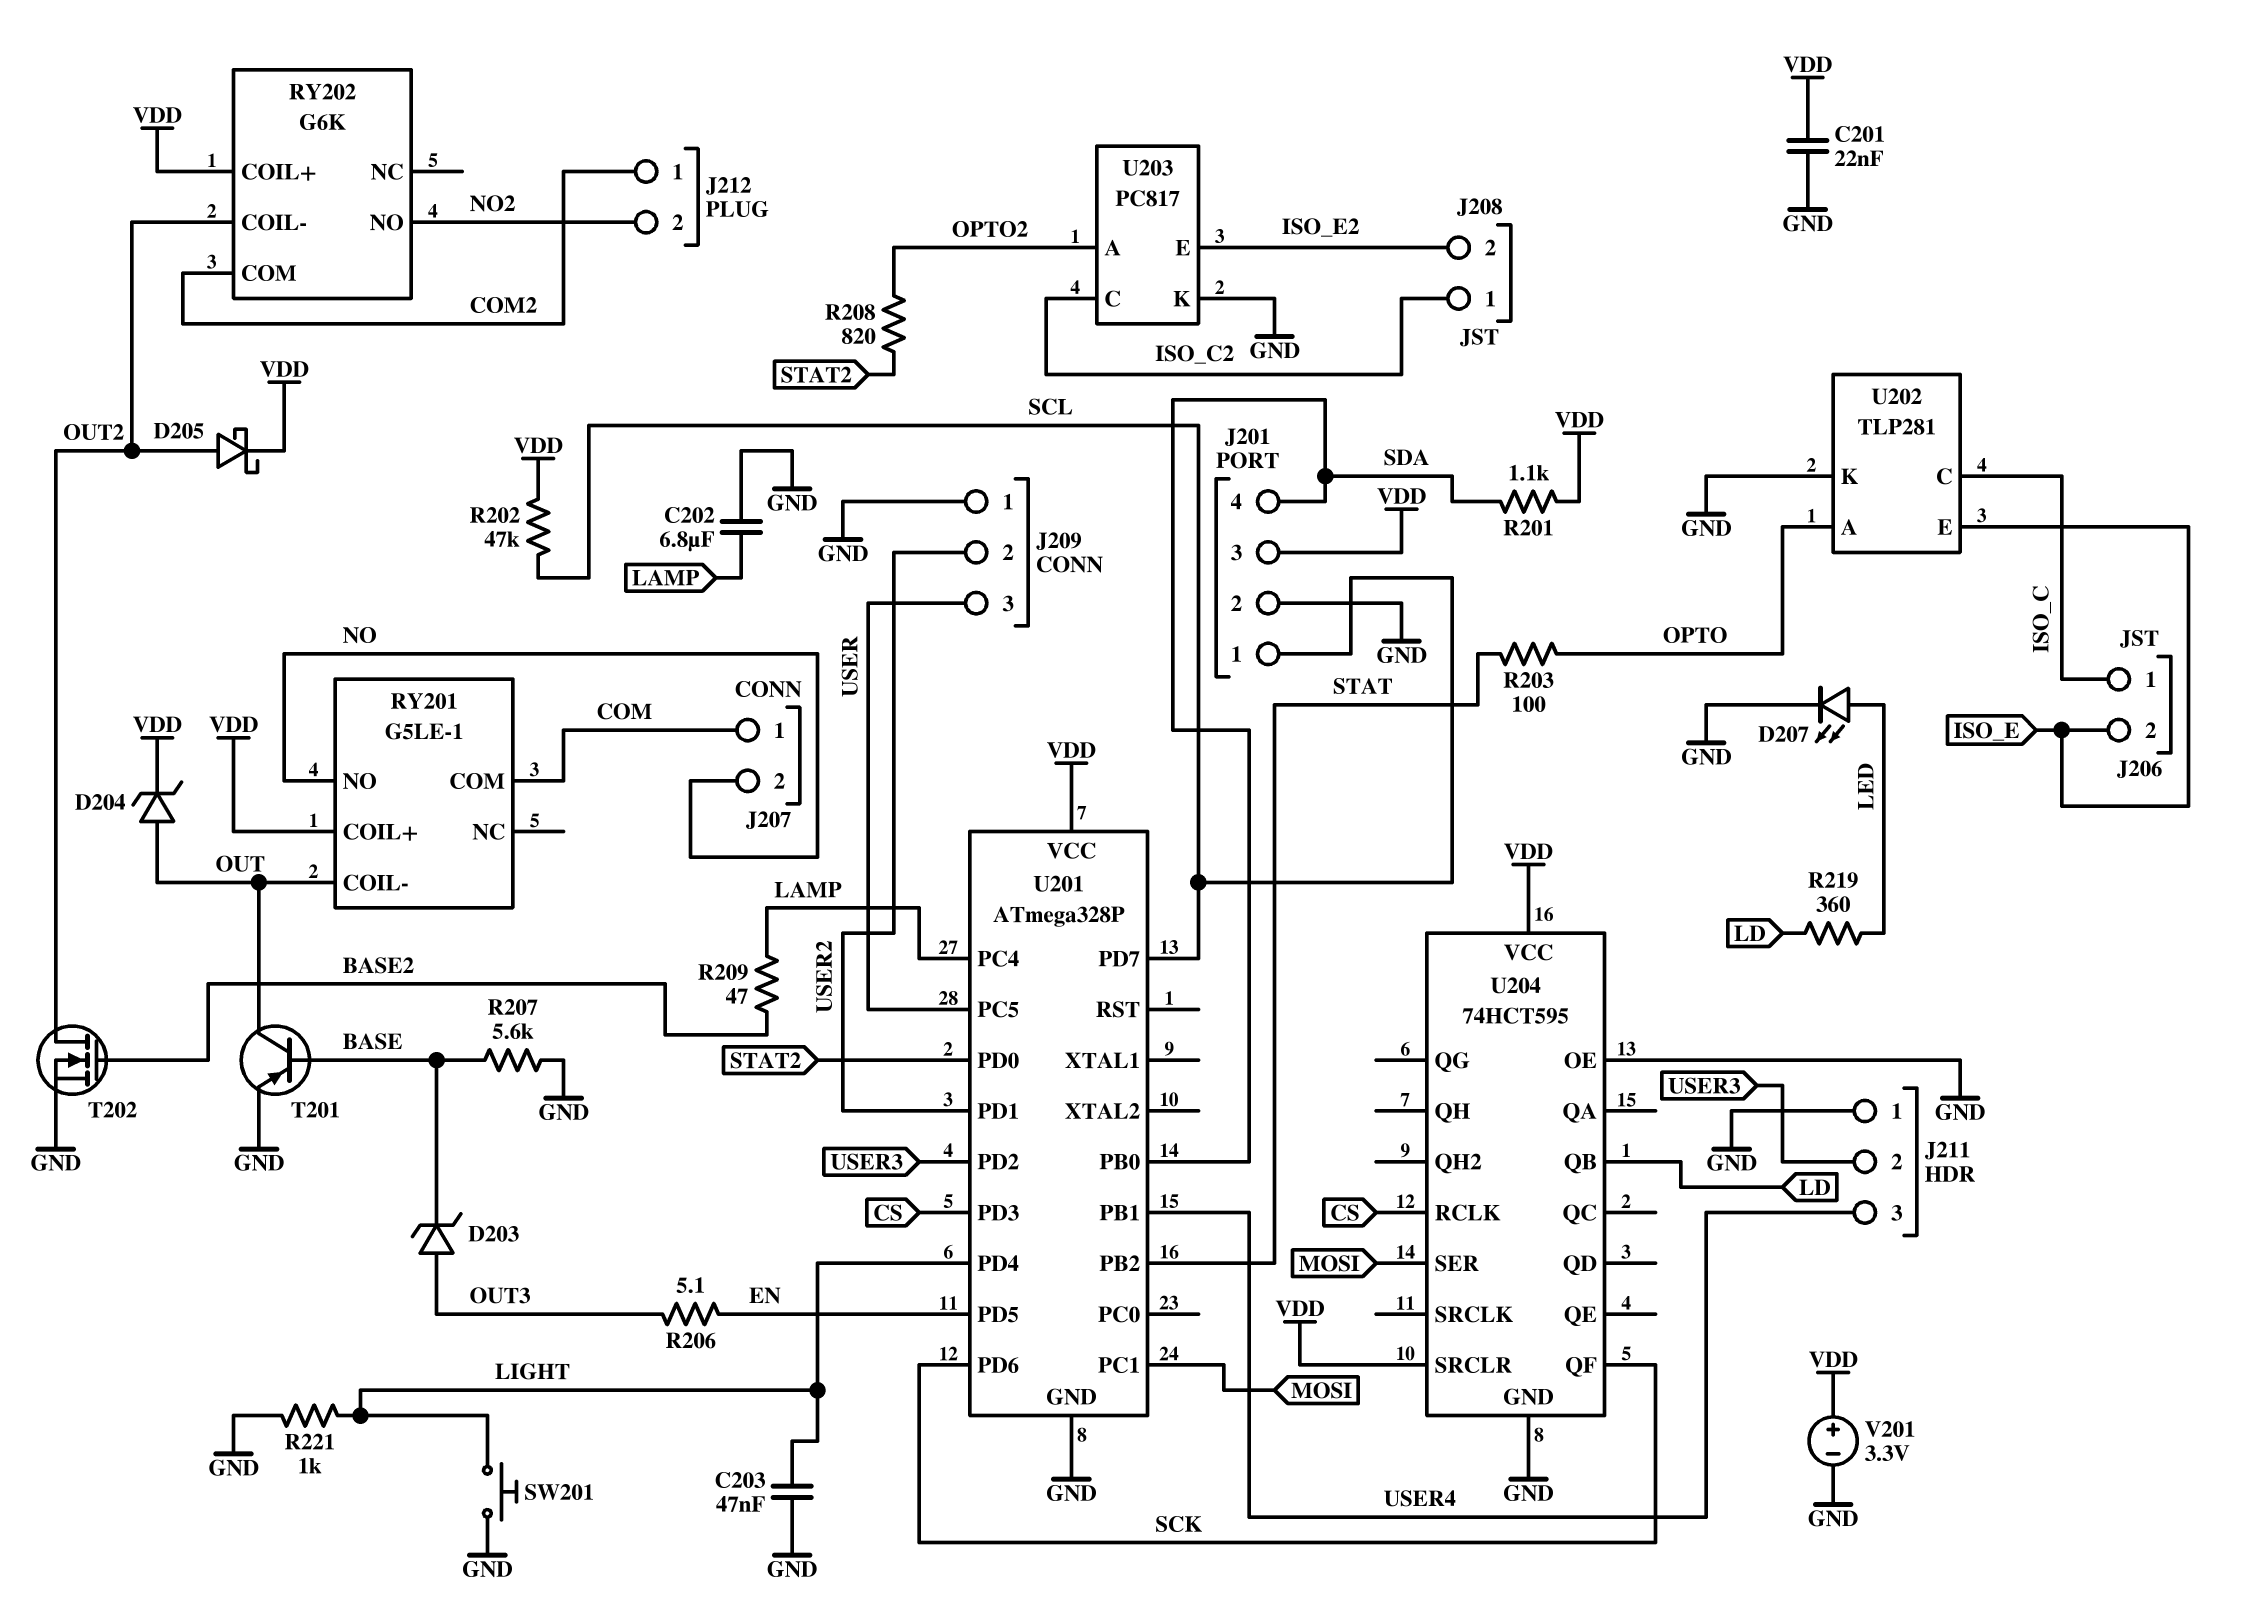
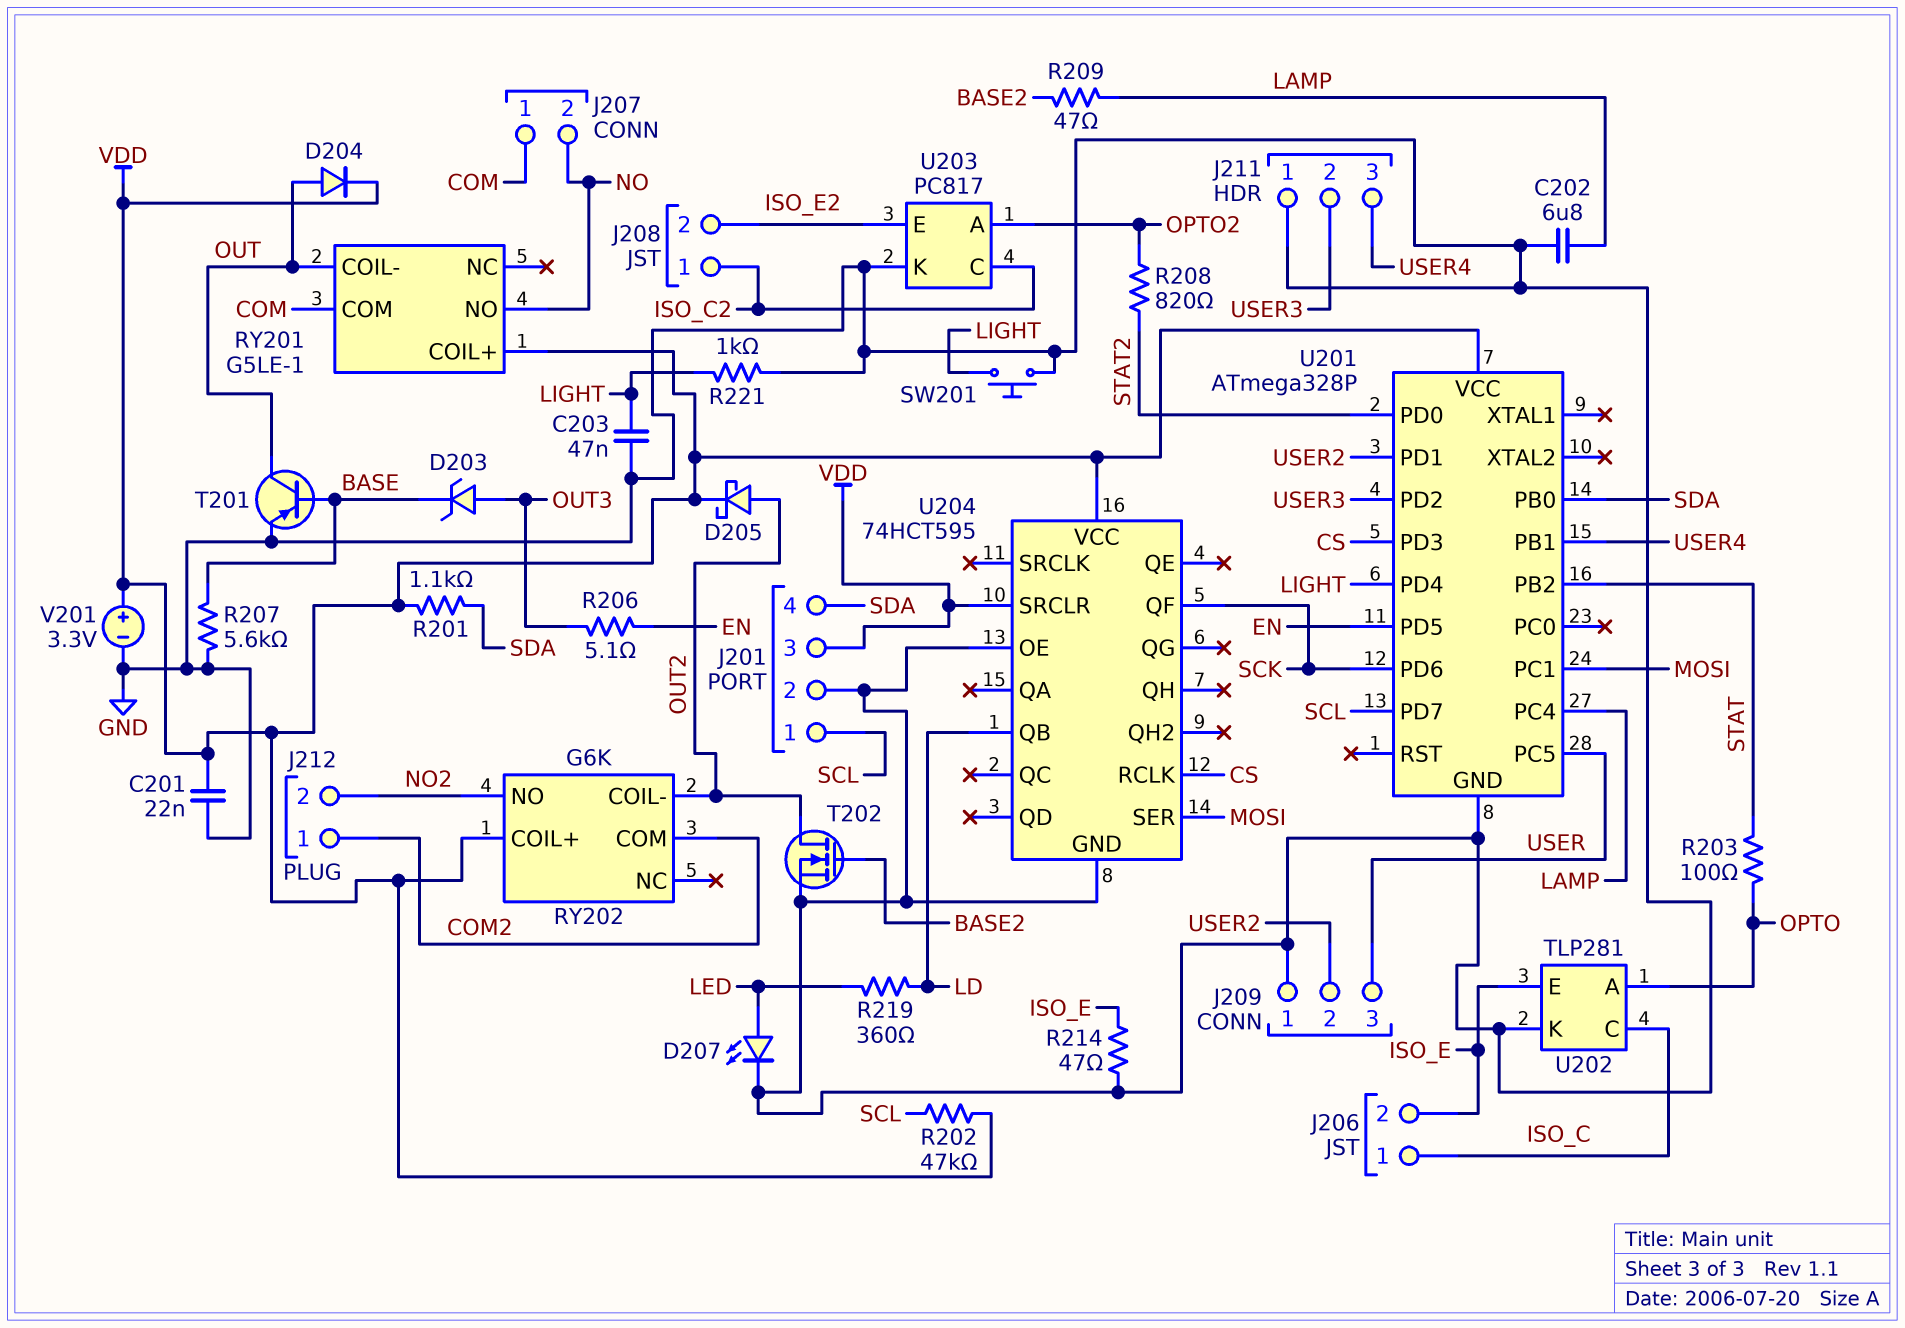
D204: zener (A OUT, K VDD) -> diode (A OUT, K VDD)
R214: none -> 47 (GND, ISO_E)

